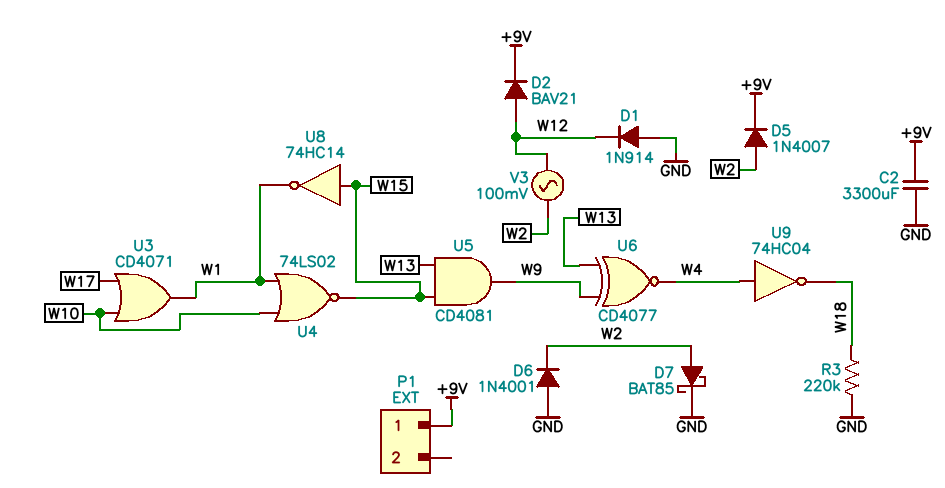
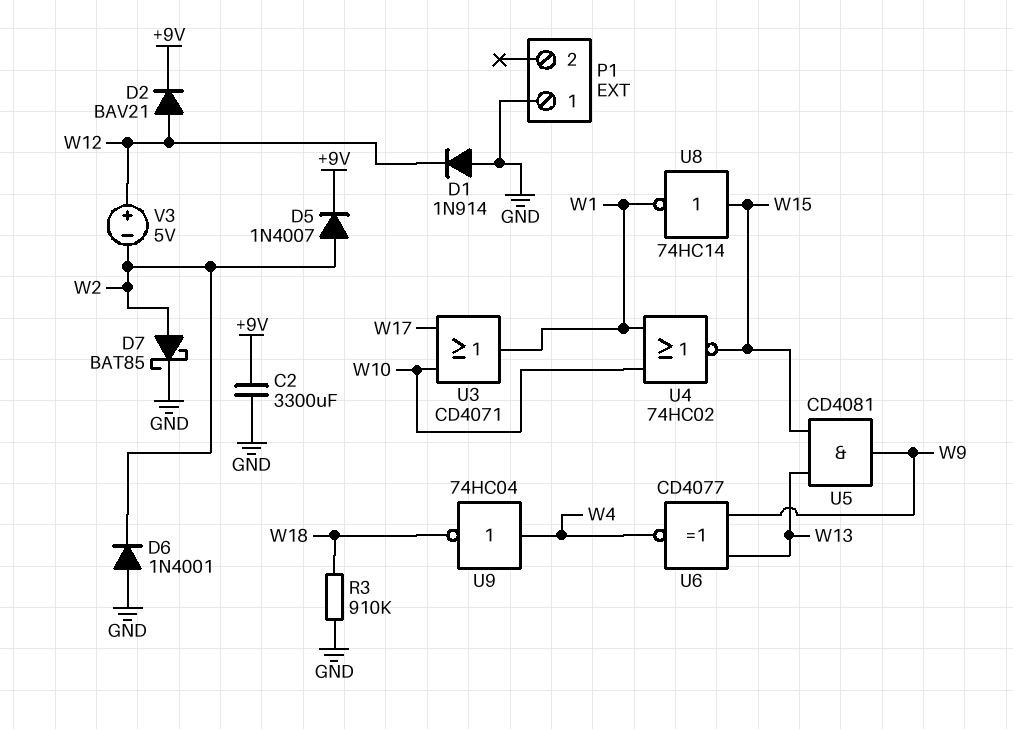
P1 pin 1: +9V -> GND
R3: 220k (GND, W18) -> 910k (GND, W18)
U4: NOR 74LS02 (in W1, in W10, out W15) -> NOR 74HC02 (in W1, in W10, out W15)
V3: AC 100mV (W2, W12) -> 5V (plus W12, minus W2)

